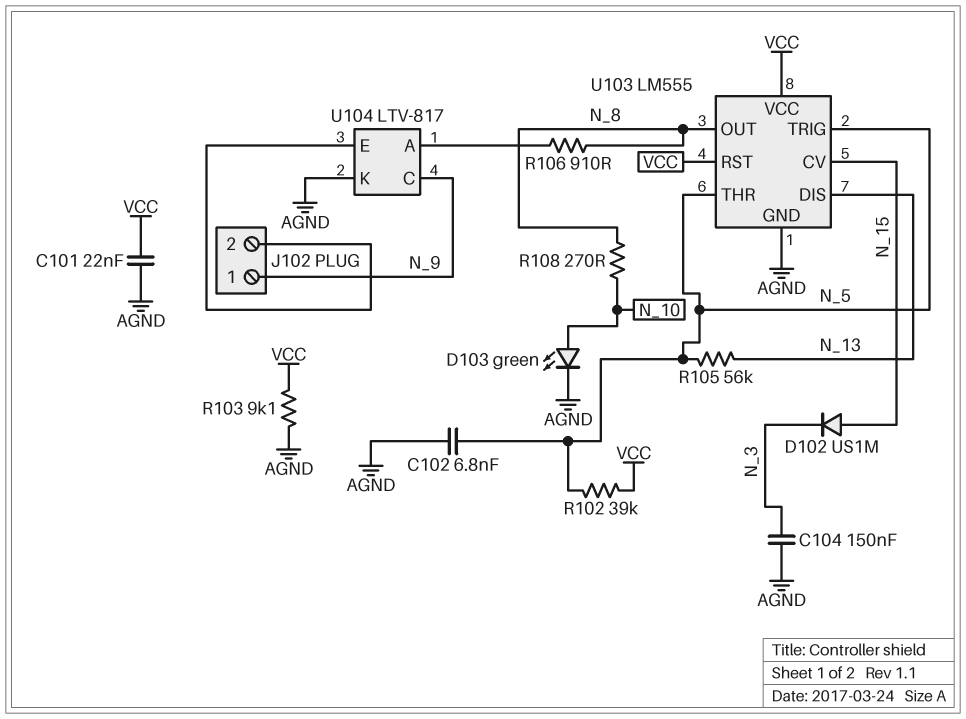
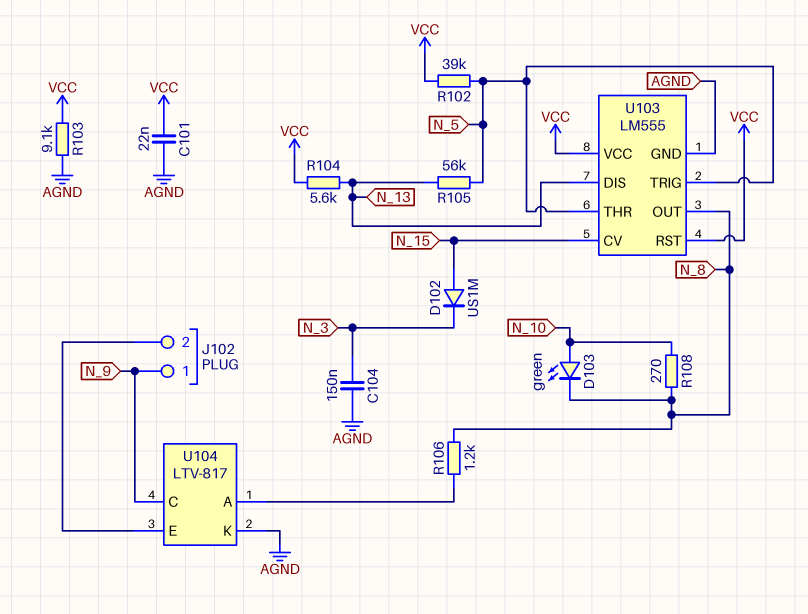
C102: 6.8nF (AGND, N_5) -> none
D103: LED green (A N_10, K AGND) -> LED green (A N_10, K N_8)
R104: none -> 5.6k (N_13, VCC)
R106: 910 (N_8, U104/A) -> 1.2k (N_8, U104/A)

